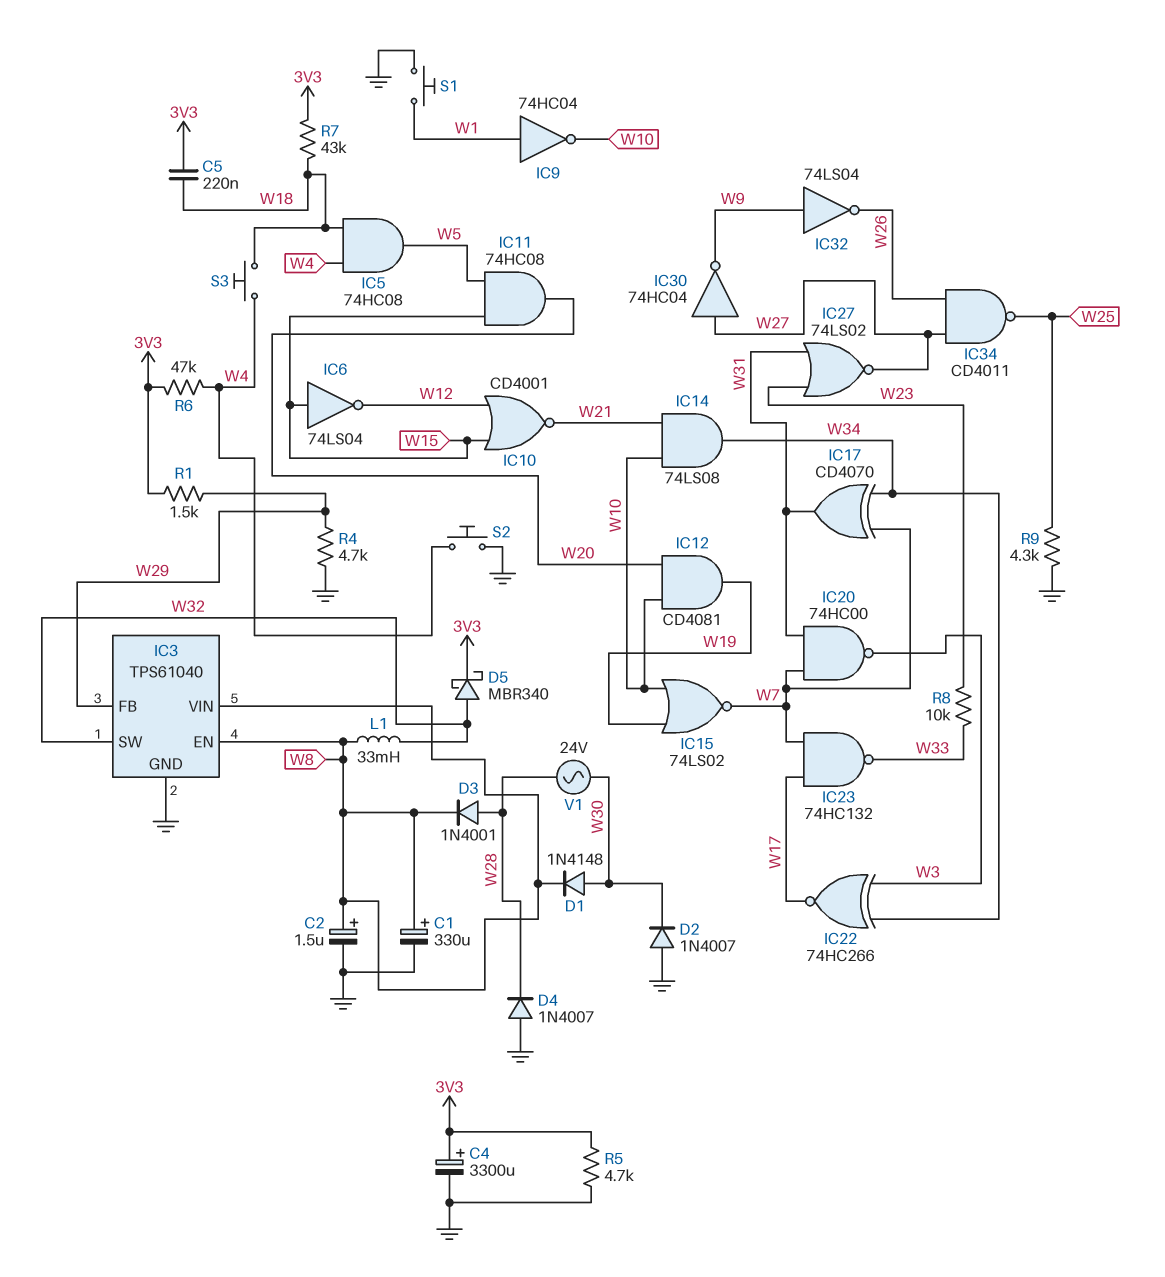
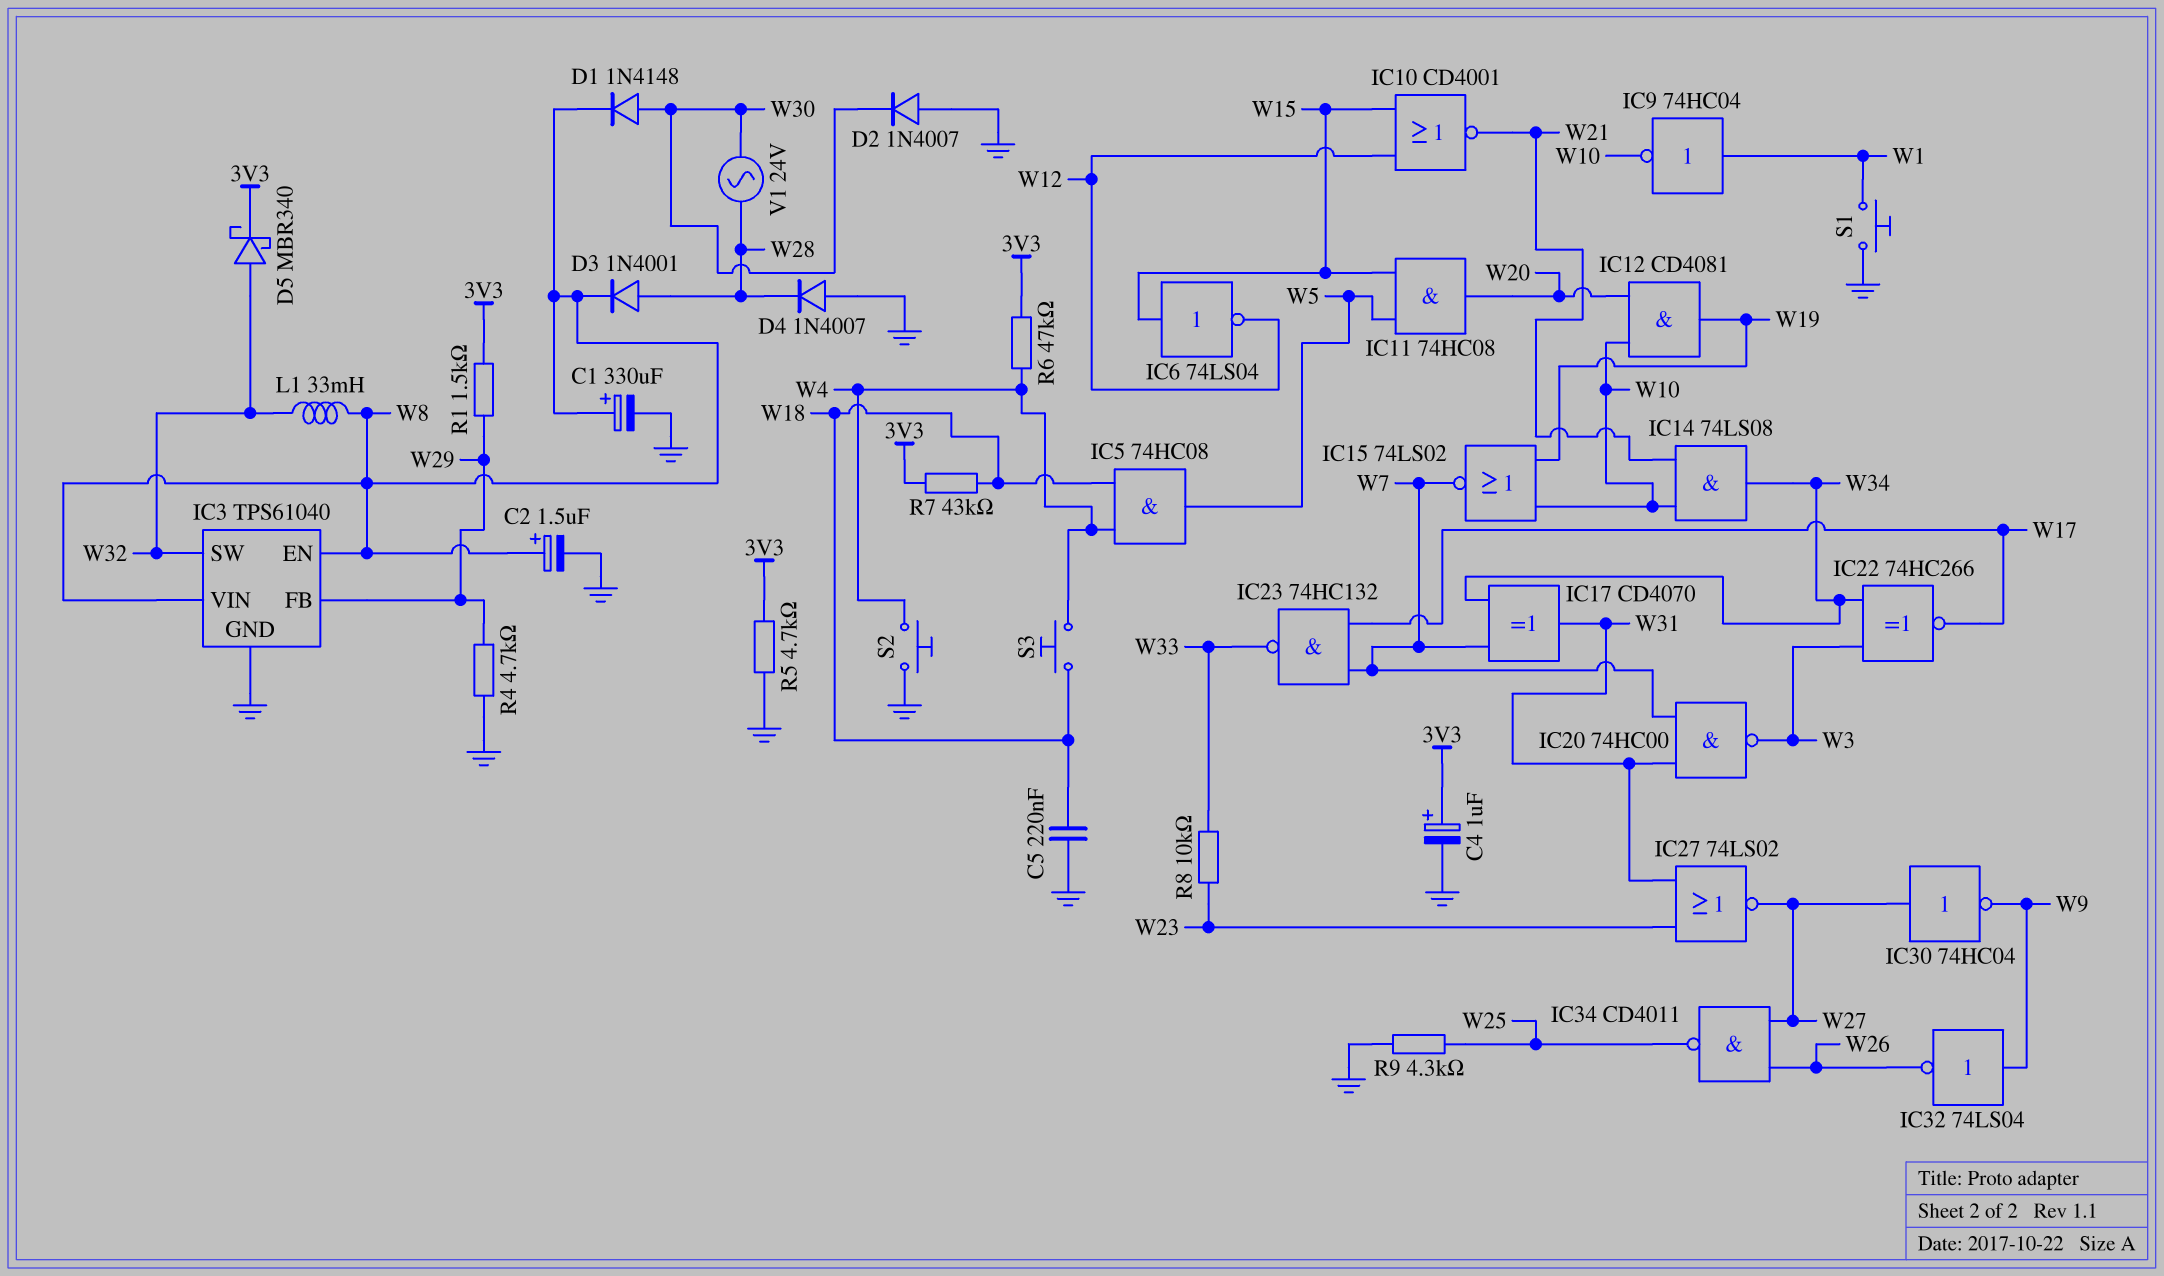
C4: 3300uF (plus 3V3, minus GND) -> 1uF (plus 3V3, minus GND)
C5: 220nF (3V3, W18) -> 220nF (GND, W18)

